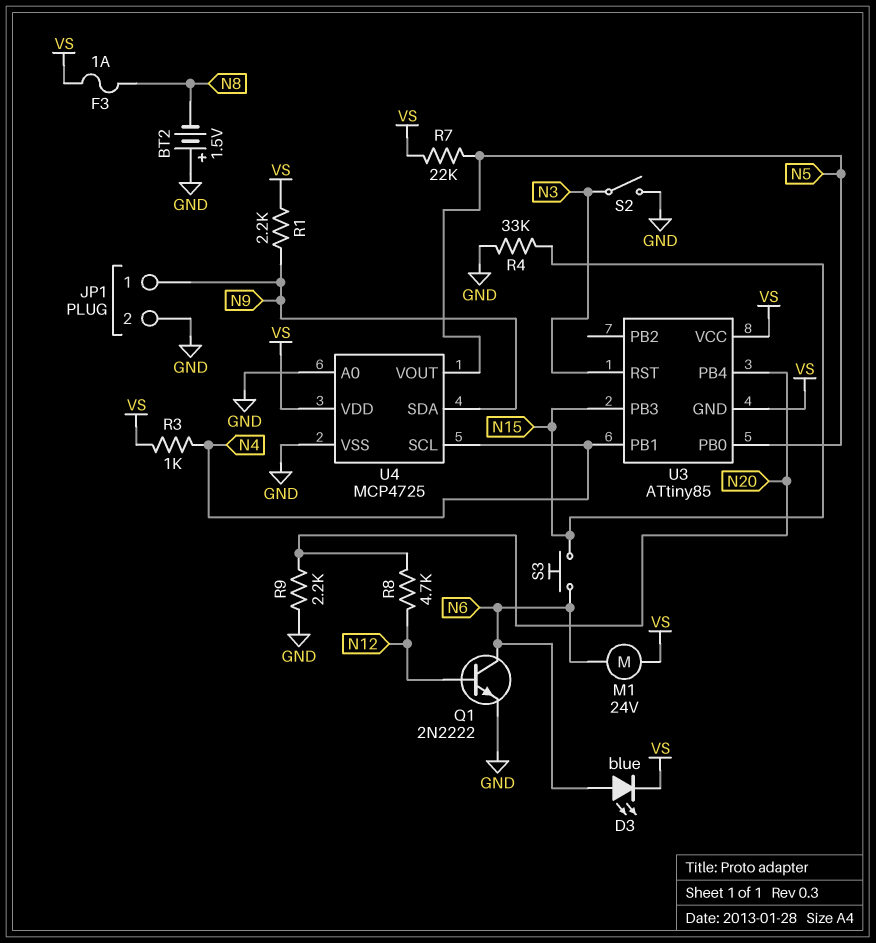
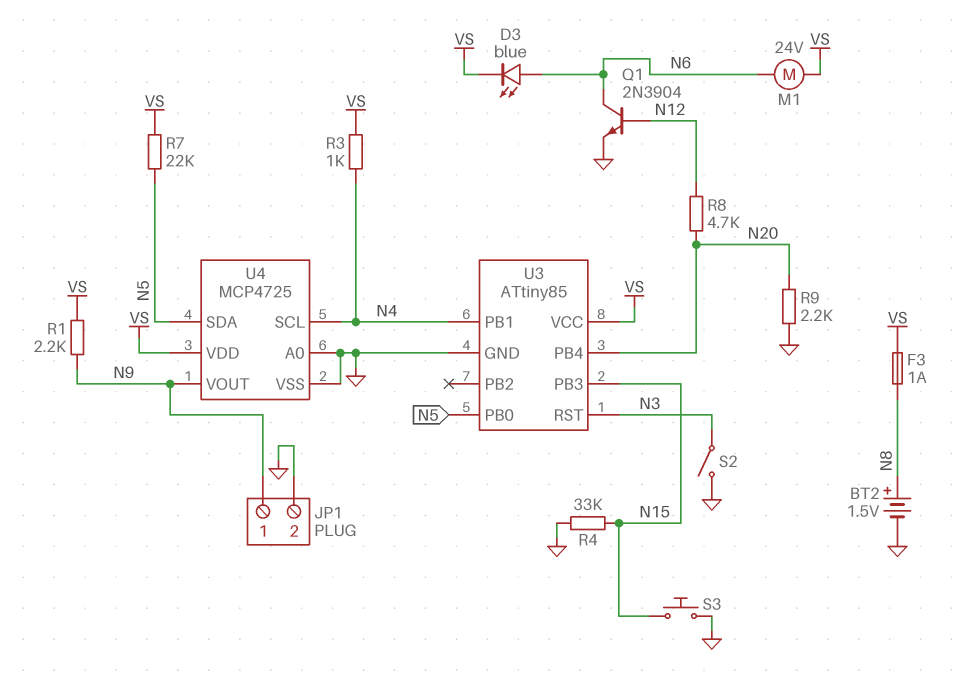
BT2: 1.5V (plus GND, minus N8) -> 1.5V (plus N8, minus GND)
Q1: NPN 2N2222 (B N12, C N6, E GND) -> NPN 2N3904 (B N12, C N6, E GND)
S3: button (N6, N15) -> button (GND, N15)
U3 pin GND: VS -> GND
U4 pin SDA: N9 -> N5
U4 pin VOUT: N5 -> N9

